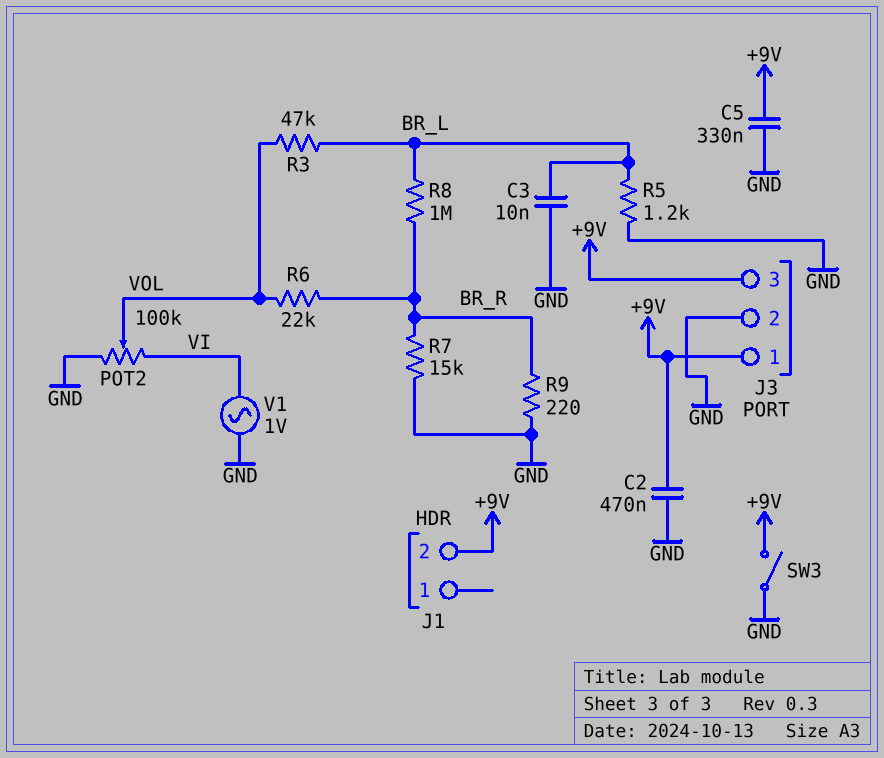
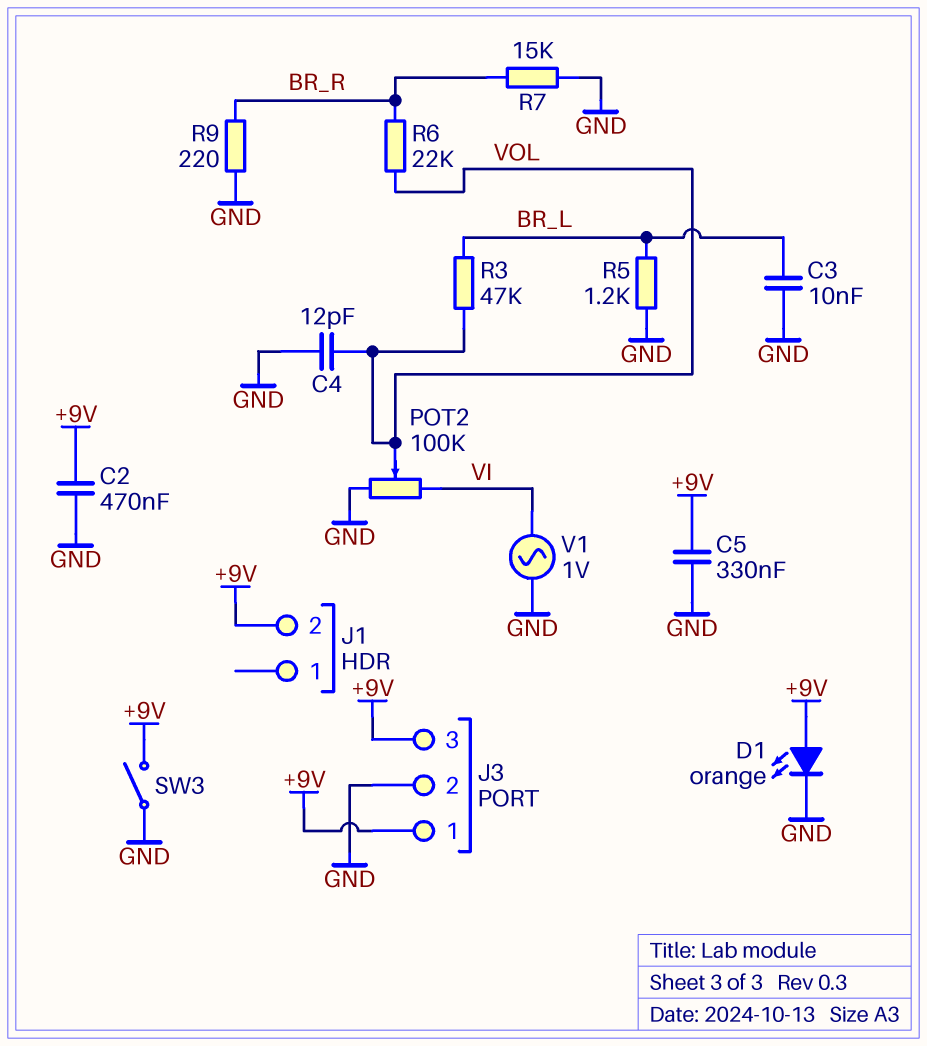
C4: none -> 12pF (GND, VOL)
D1: none -> LED orange (A +9V, K GND)
R8: 1M (BR_L, BR_R) -> none

